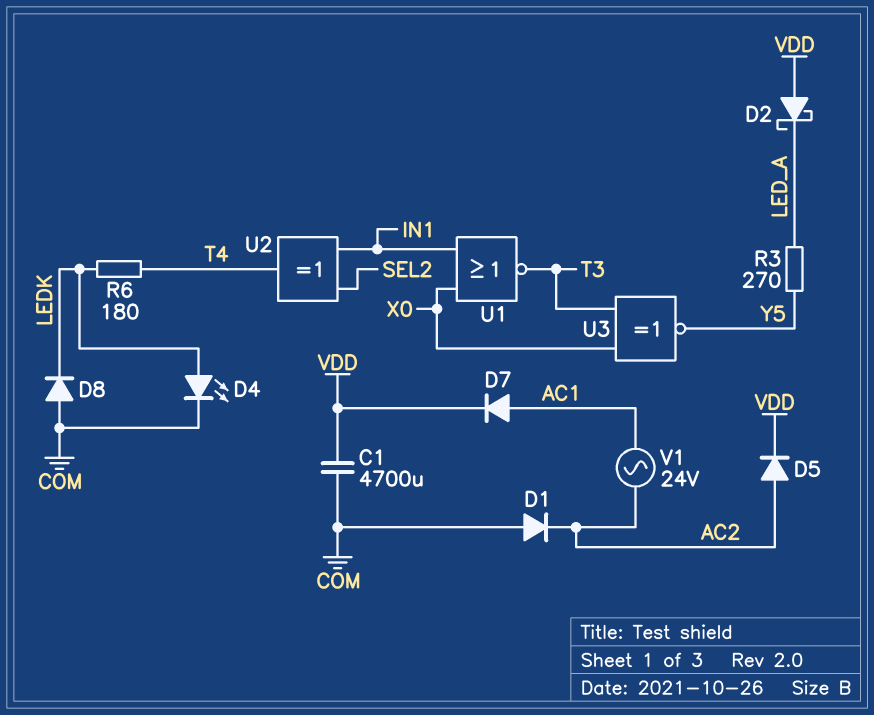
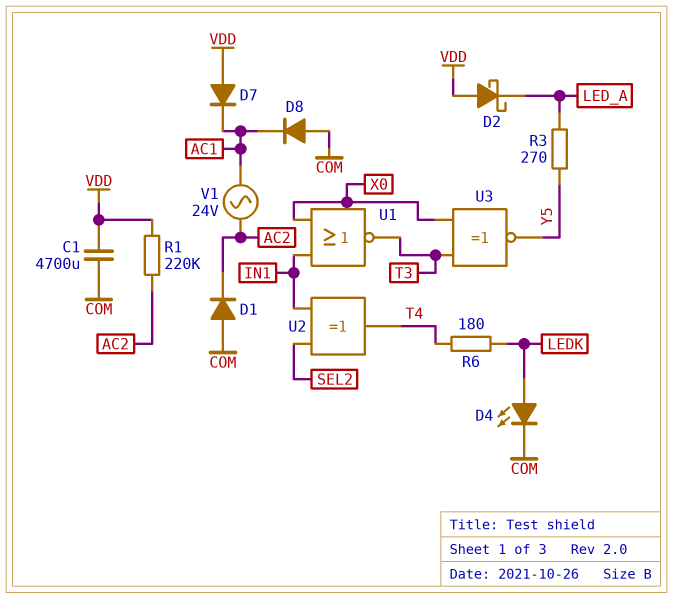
D5: diode (A AC2, K VDD) -> none
D7: diode (A AC1, K VDD) -> diode (A VDD, K AC1)
D8: diode (A COM, K LEDK) -> diode (A COM, K AC1)
R1: none -> 220k (AC2, VDD)

